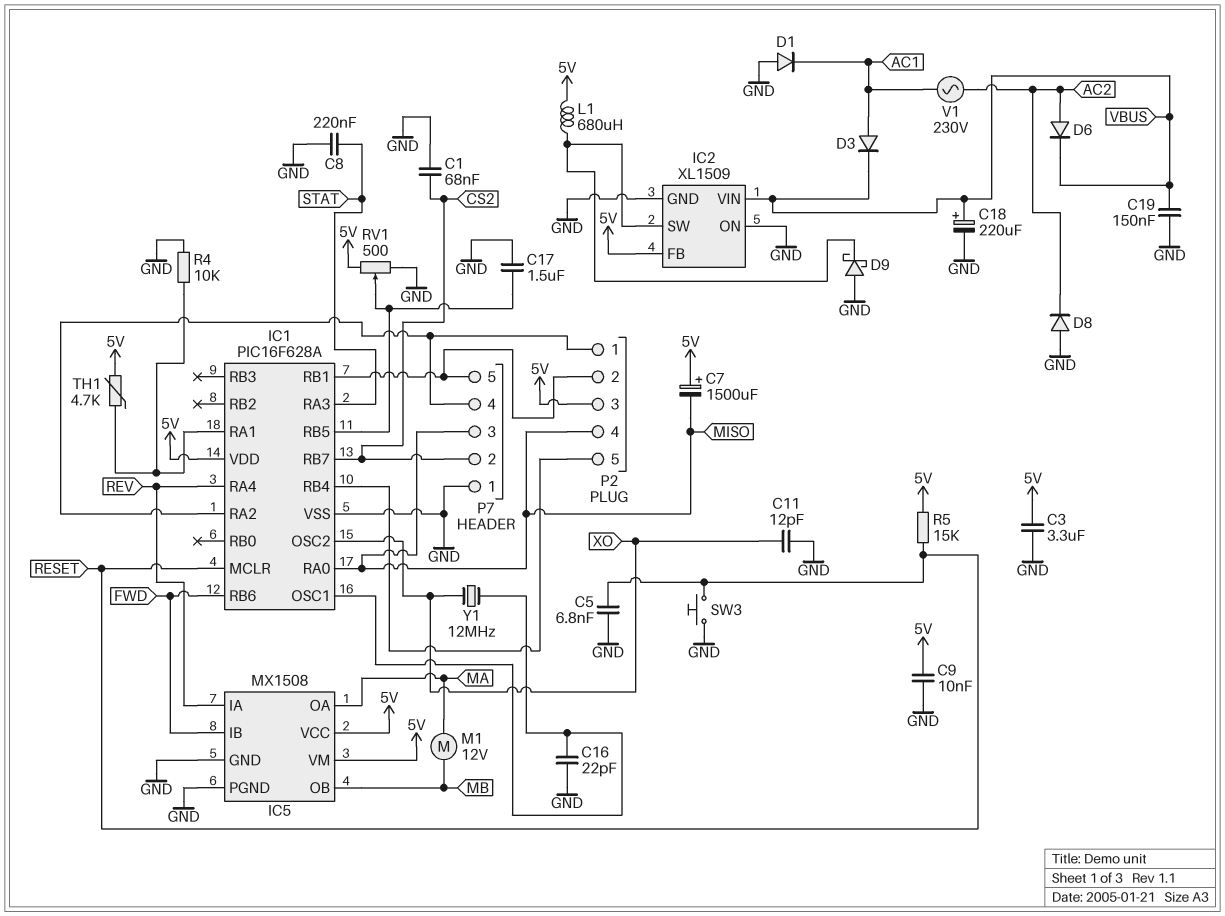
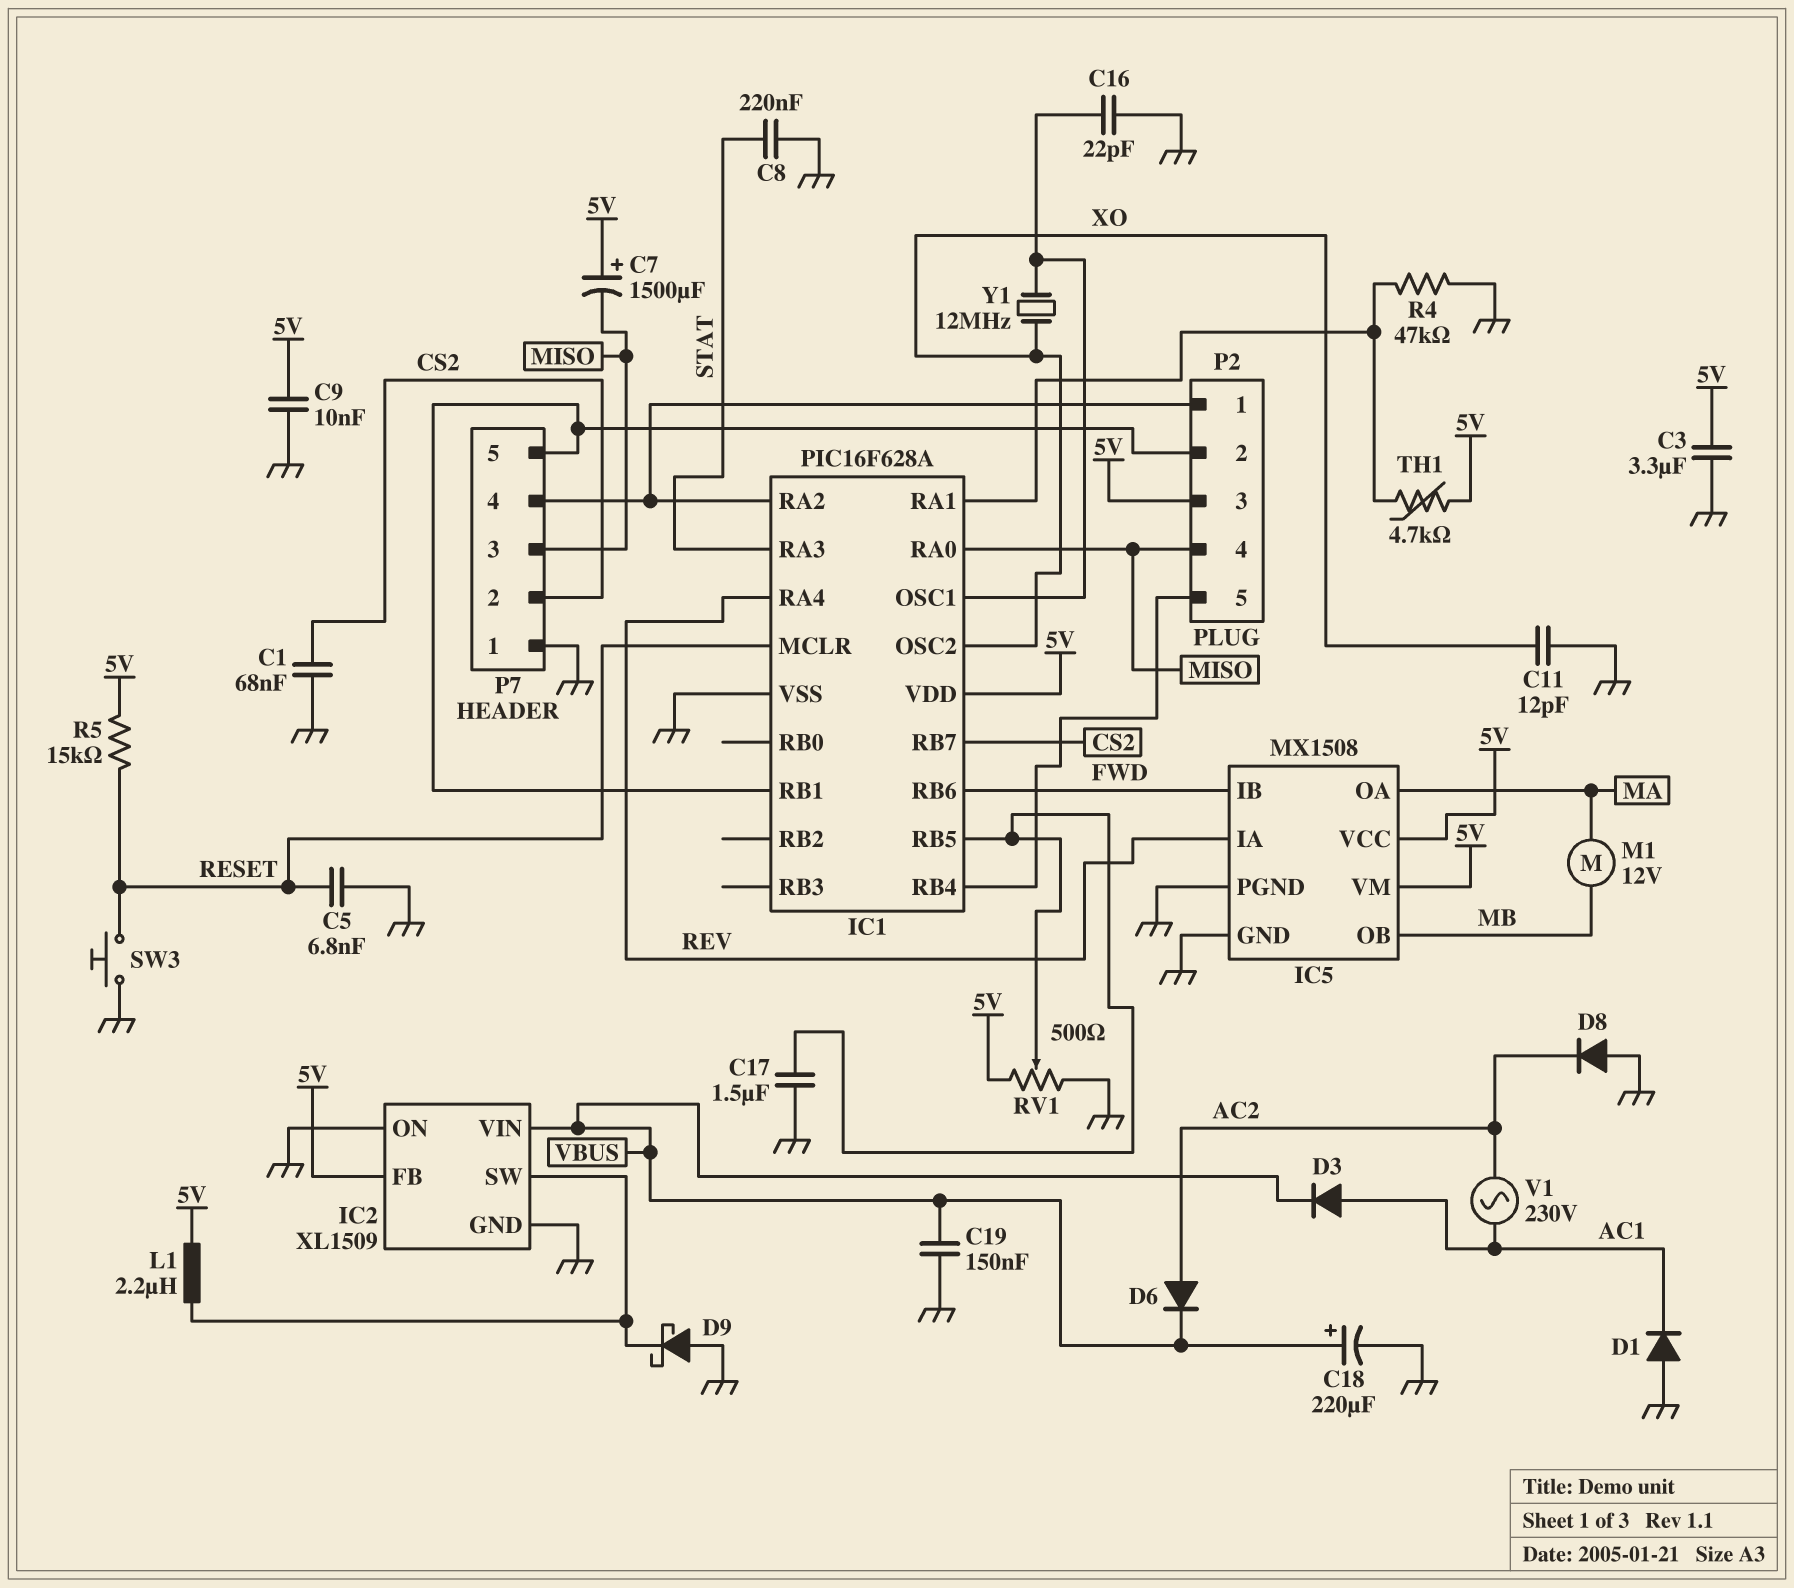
L1: 680uH (5V, IC2/SW) -> 2.2uH (5V, IC2/SW)
R4: 10k (GND, IC1/RA1) -> 47k (GND, IC1/RA1)

